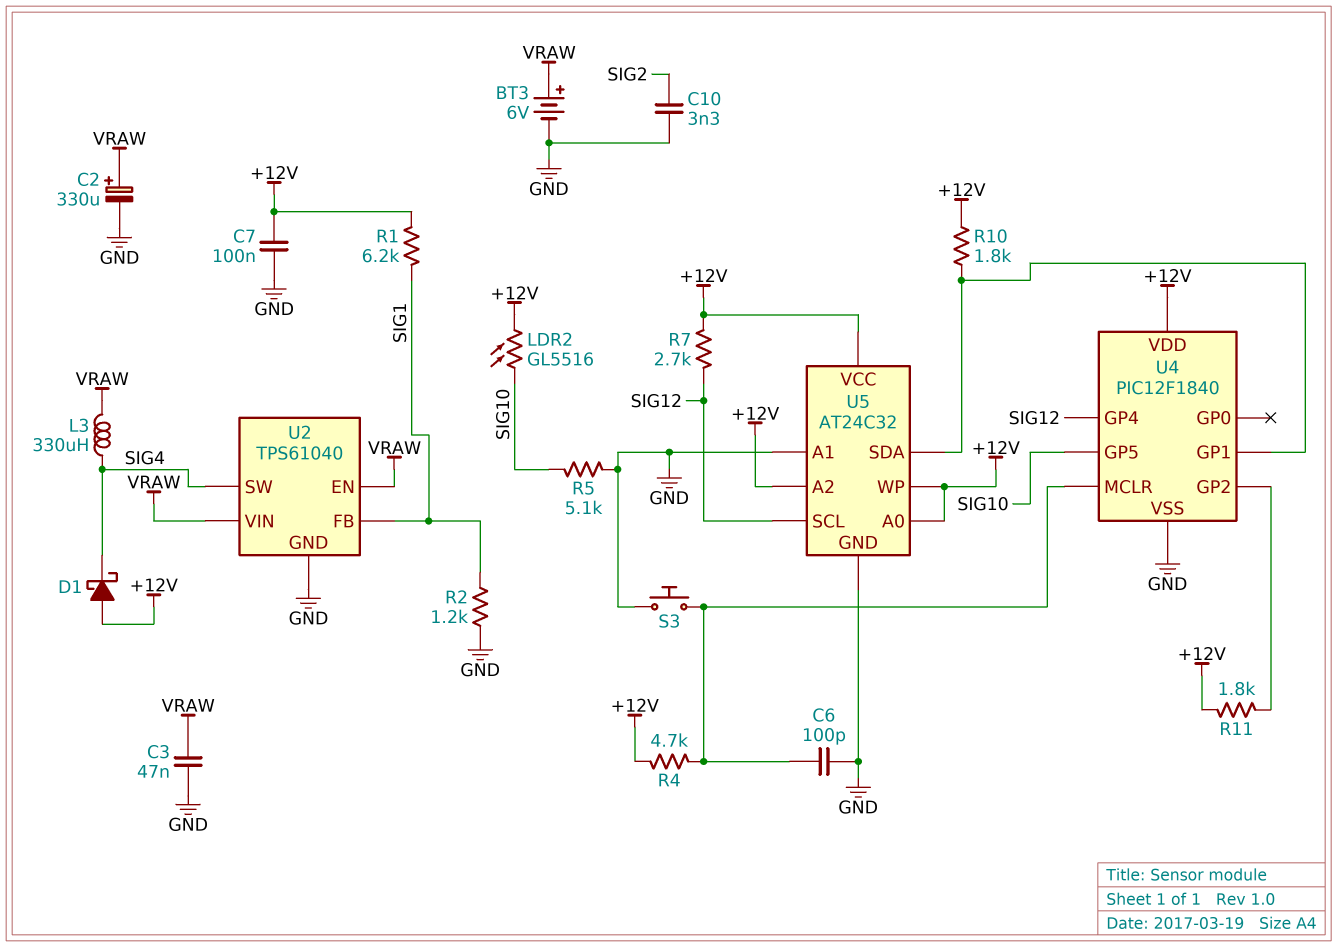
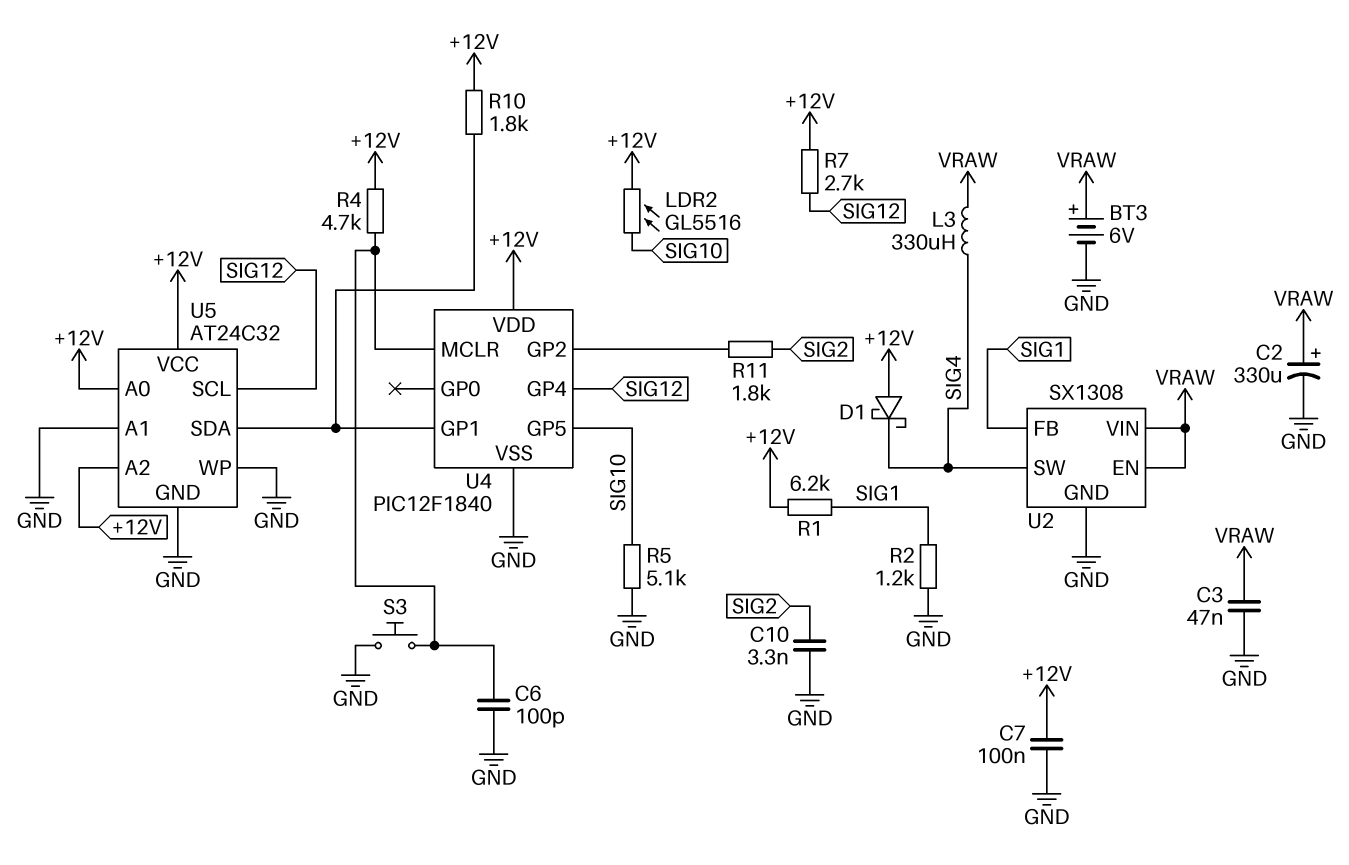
R11: 1.8k (+12V, U4/GP2) -> 1.8k (SIG2, U4/GP2)
U2: TPS61040 -> SX1308
U5 pin WP: +12V -> GND

